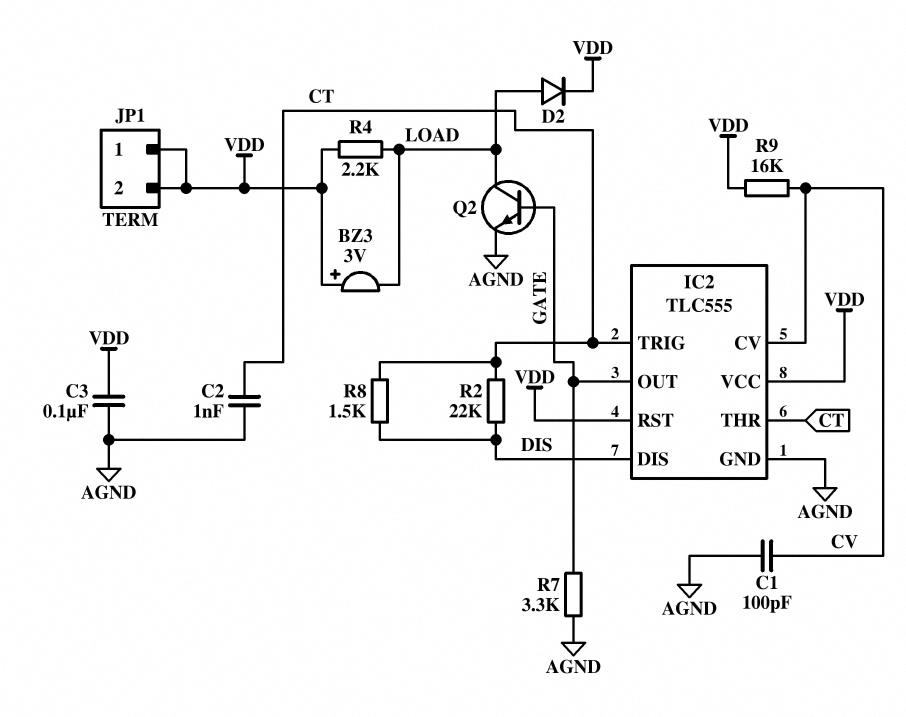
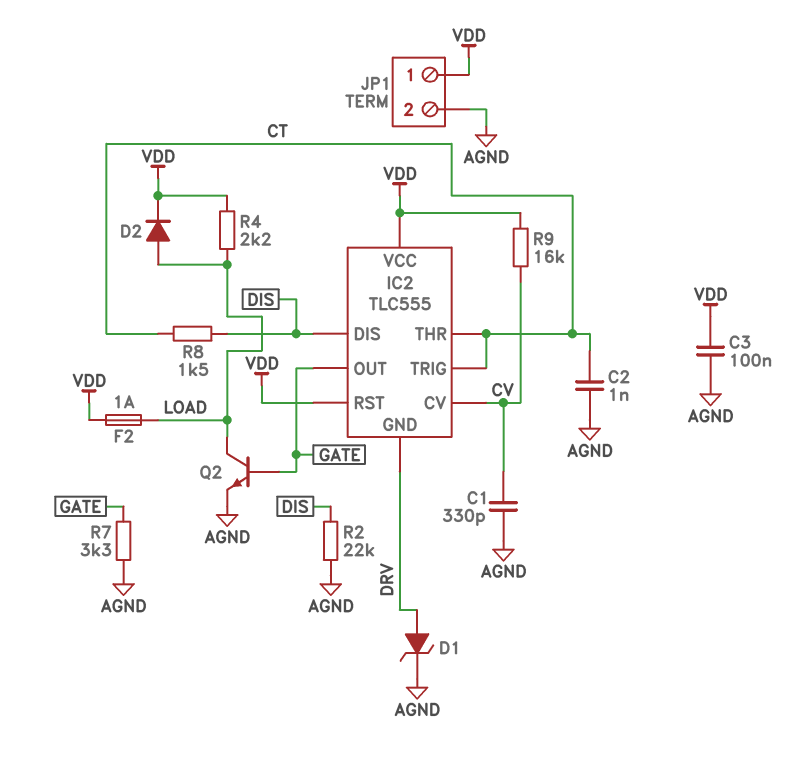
BZ3: buzzer 3V (plus VDD, minus LOAD) -> none
C1: 100pF (AGND, CV) -> 330pF (AGND, CV)
D1: none -> zener (A DRV, K AGND)
F2: none -> 1A (LOAD, VDD)
IC2 pin GND: AGND -> DRV
JP1 pin 2: VDD -> AGND
R2: 22k (CT, DIS) -> 22k (AGND, DIS)

